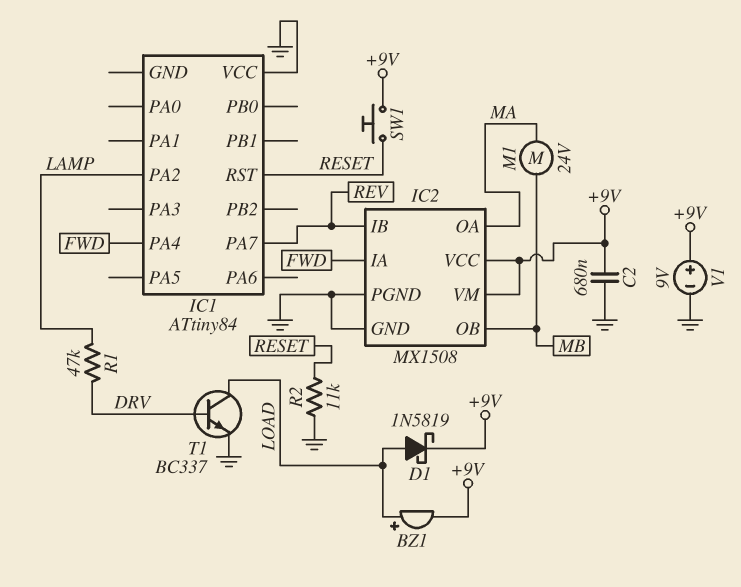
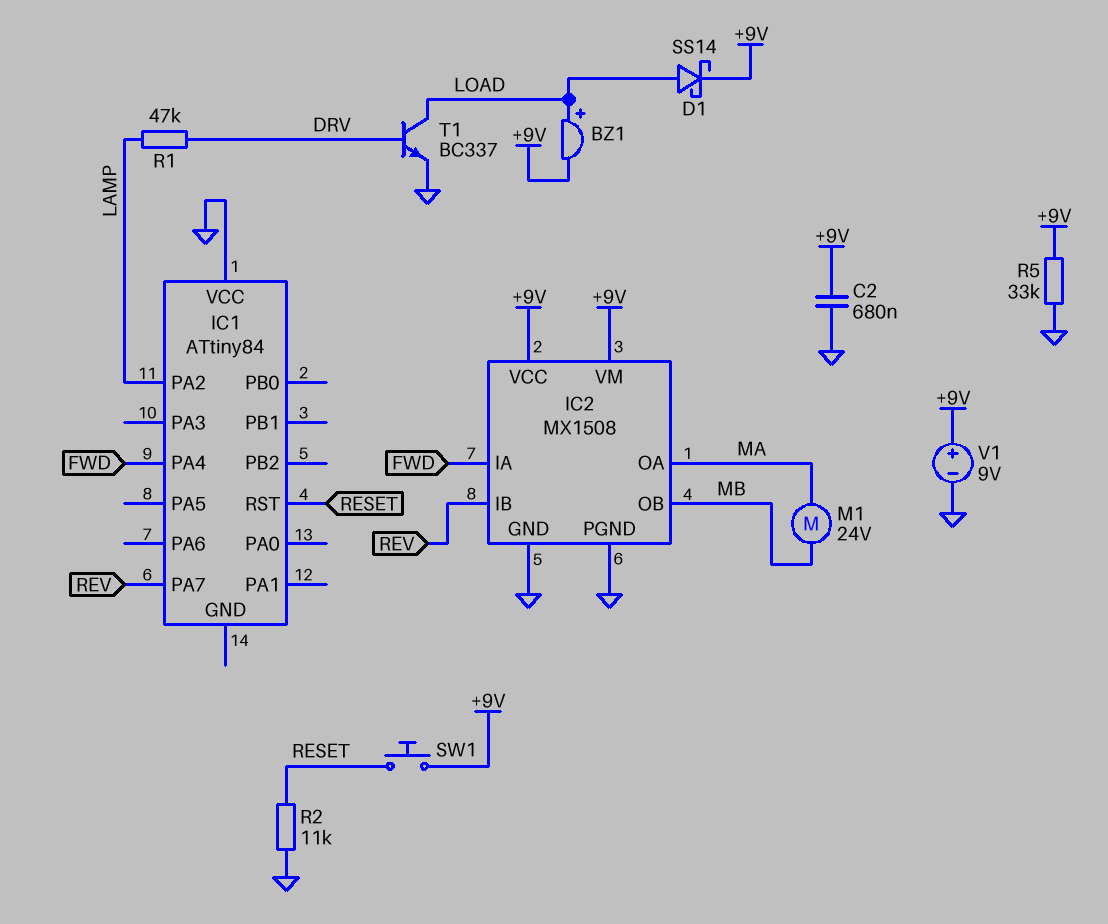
D1: schottky 1N5819 (A LOAD, K +9V) -> schottky SS14 (A LOAD, K +9V)
R5: none -> 33k (+9V, GND)

